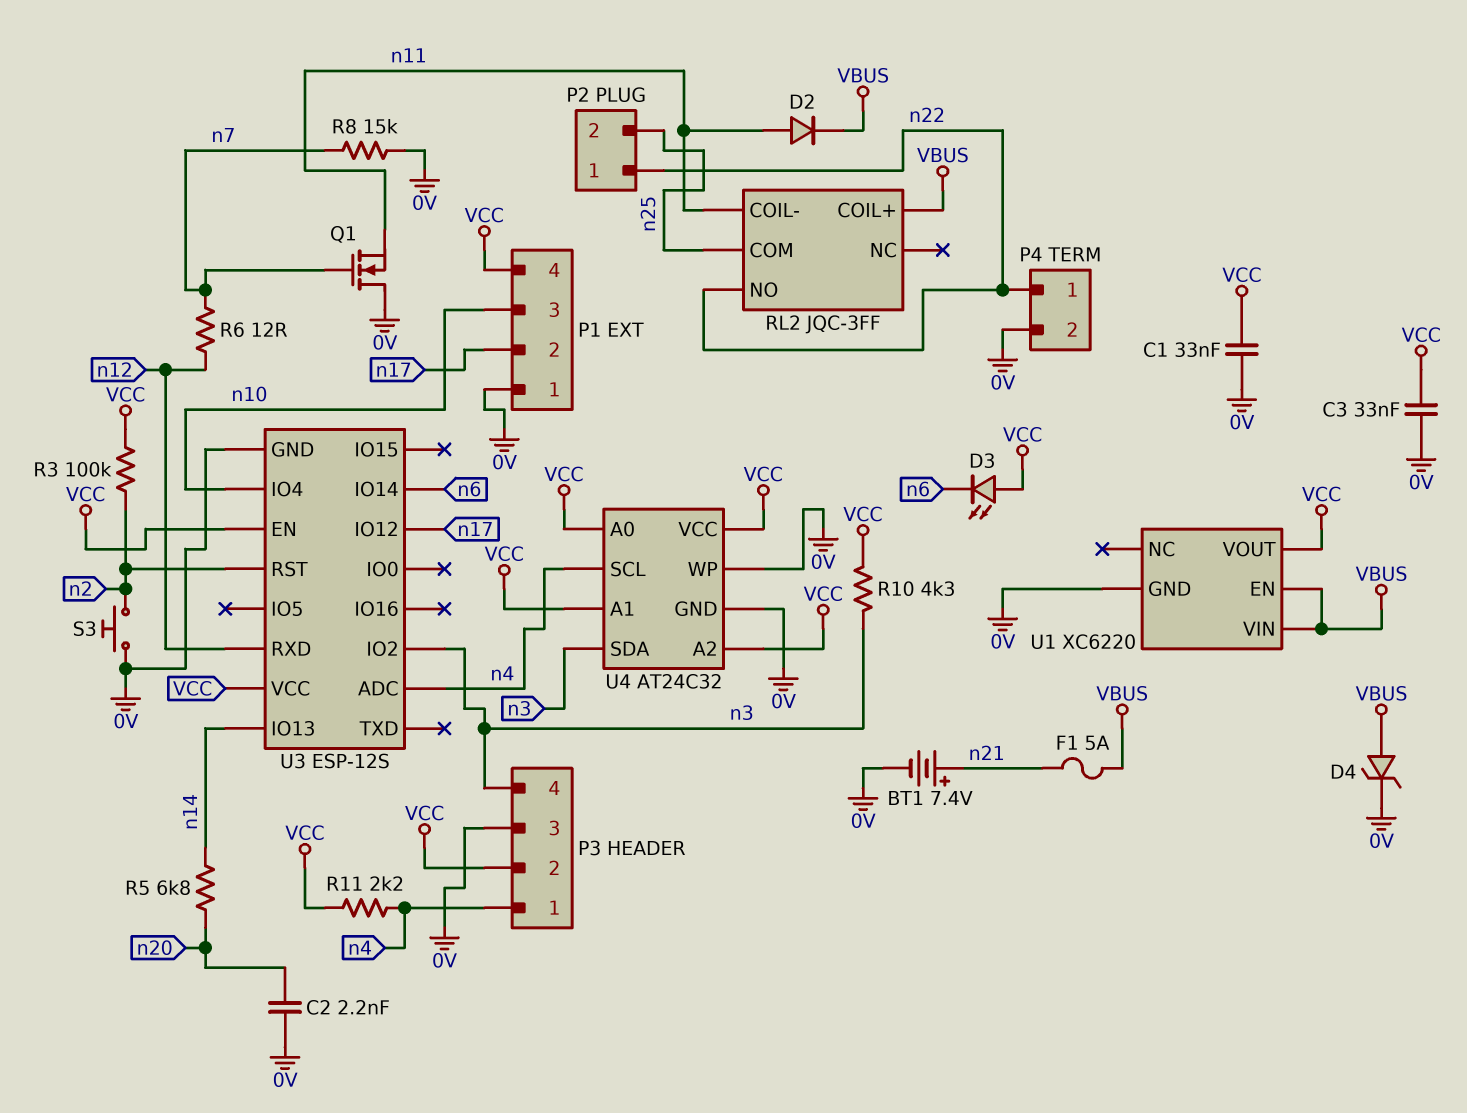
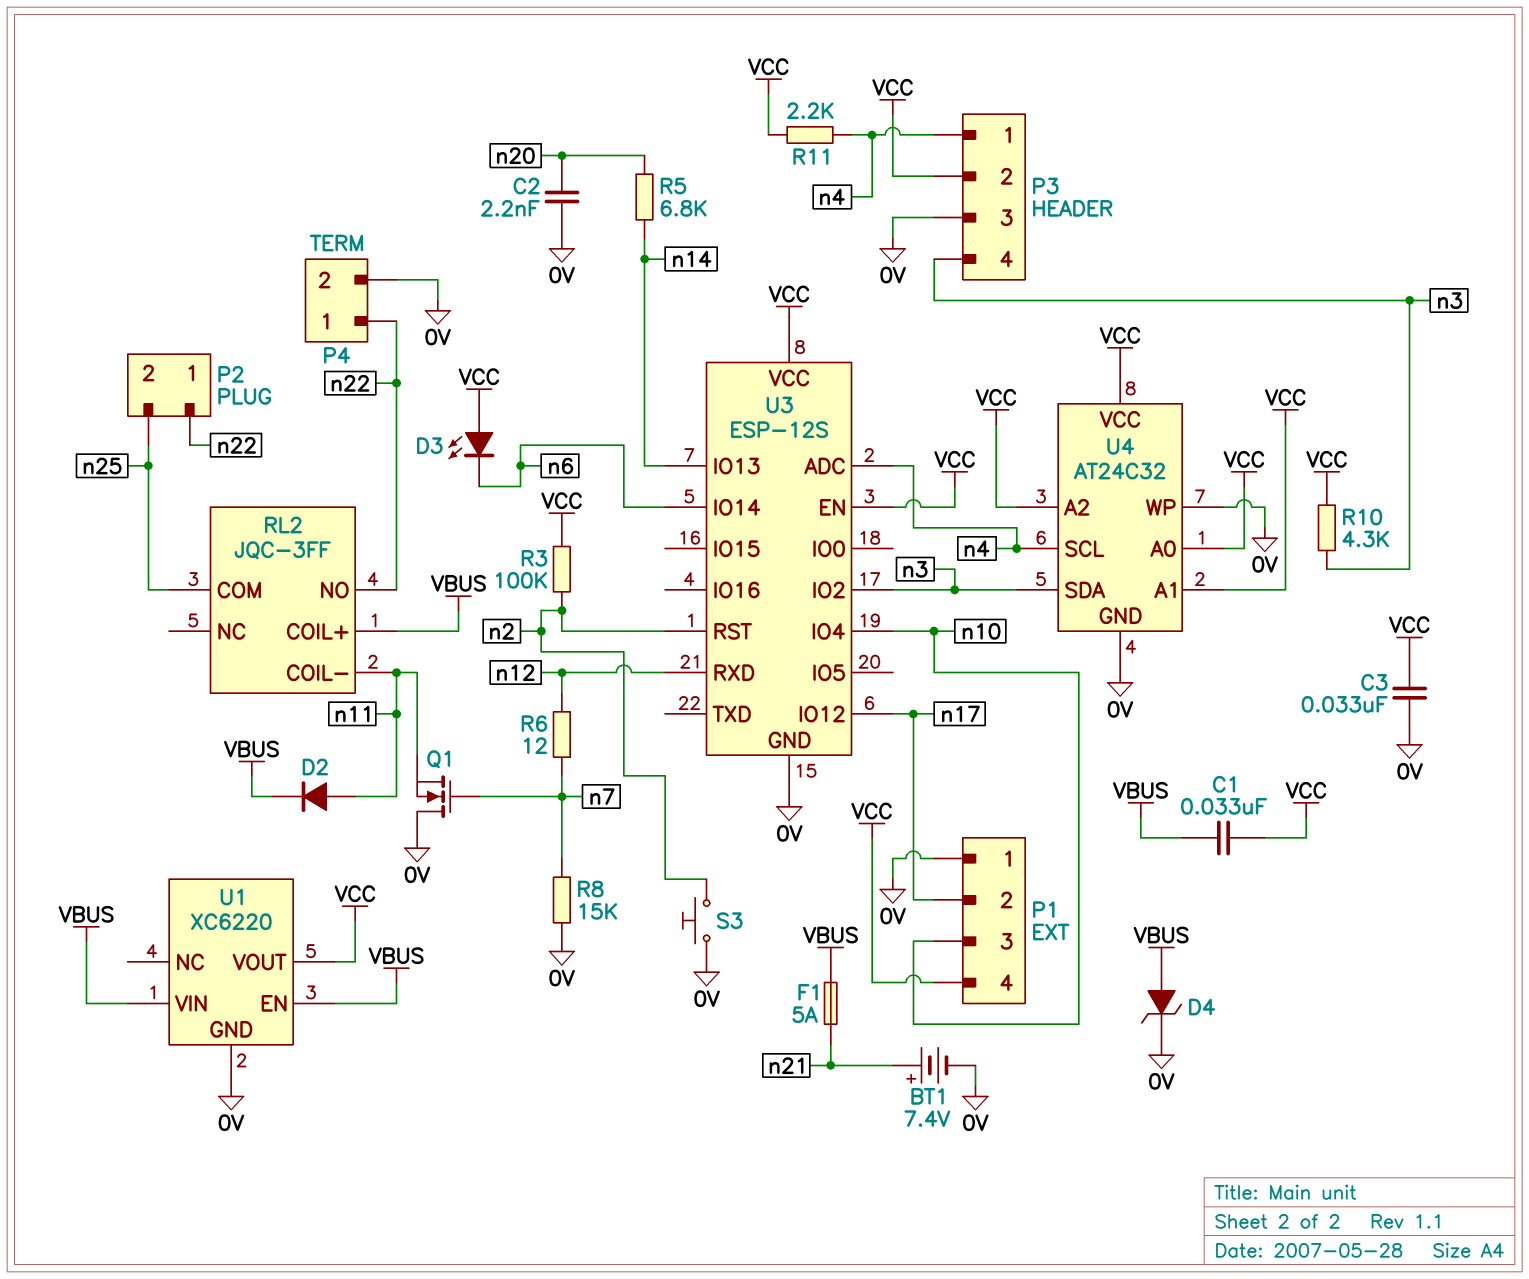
C1: 33nF (0V, VCC) -> 33nF (VBUS, VCC)

